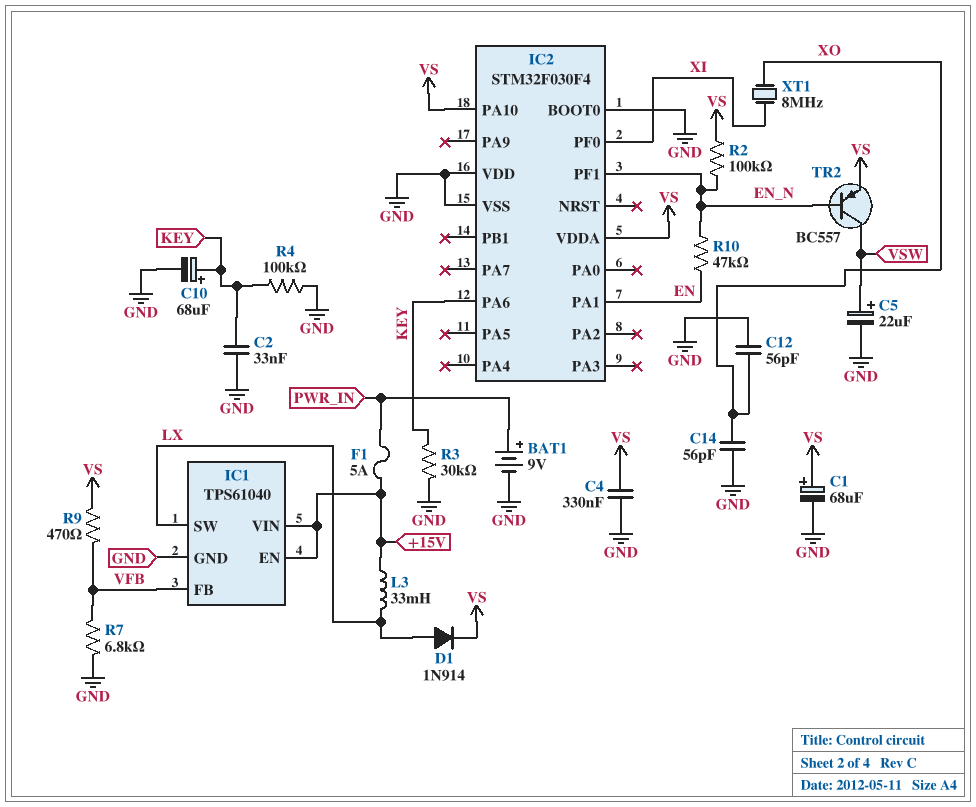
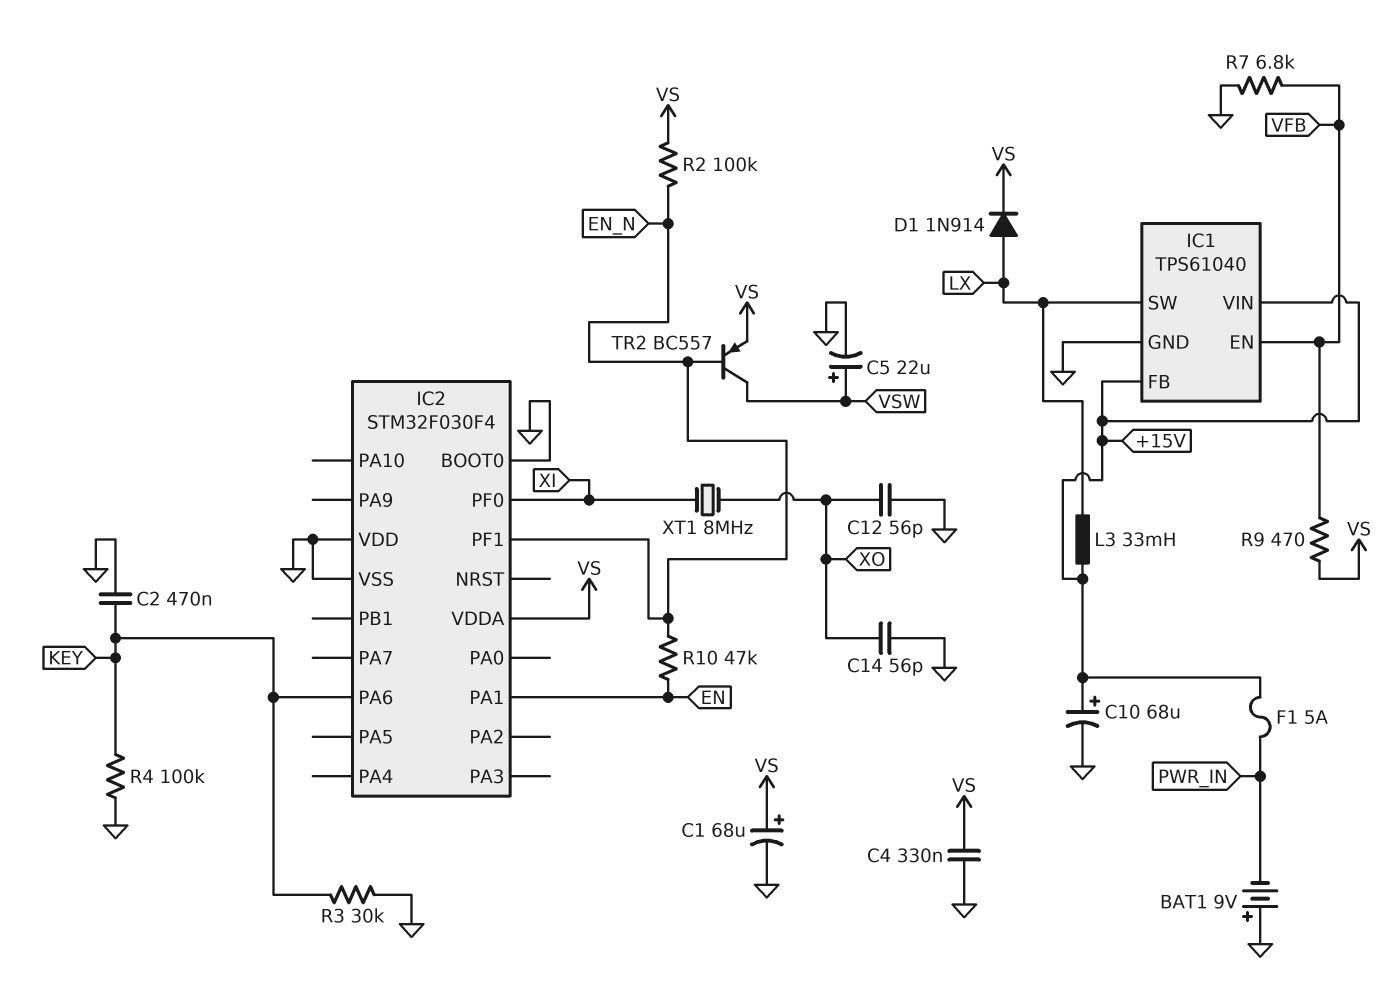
BAT1: 9V (plus PWR_IN, minus GND) -> 9V (plus GND, minus PWR_IN)
C2: 33nF (GND, KEY) -> 470nF (GND, KEY)
C10: 68uF (plus KEY, minus GND) -> 68uF (plus +15V, minus GND)
IC1 pin EN: +15V -> VFB
IC1 pin FB: VFB -> +15V
IC2 pin PA10: VS -> none

